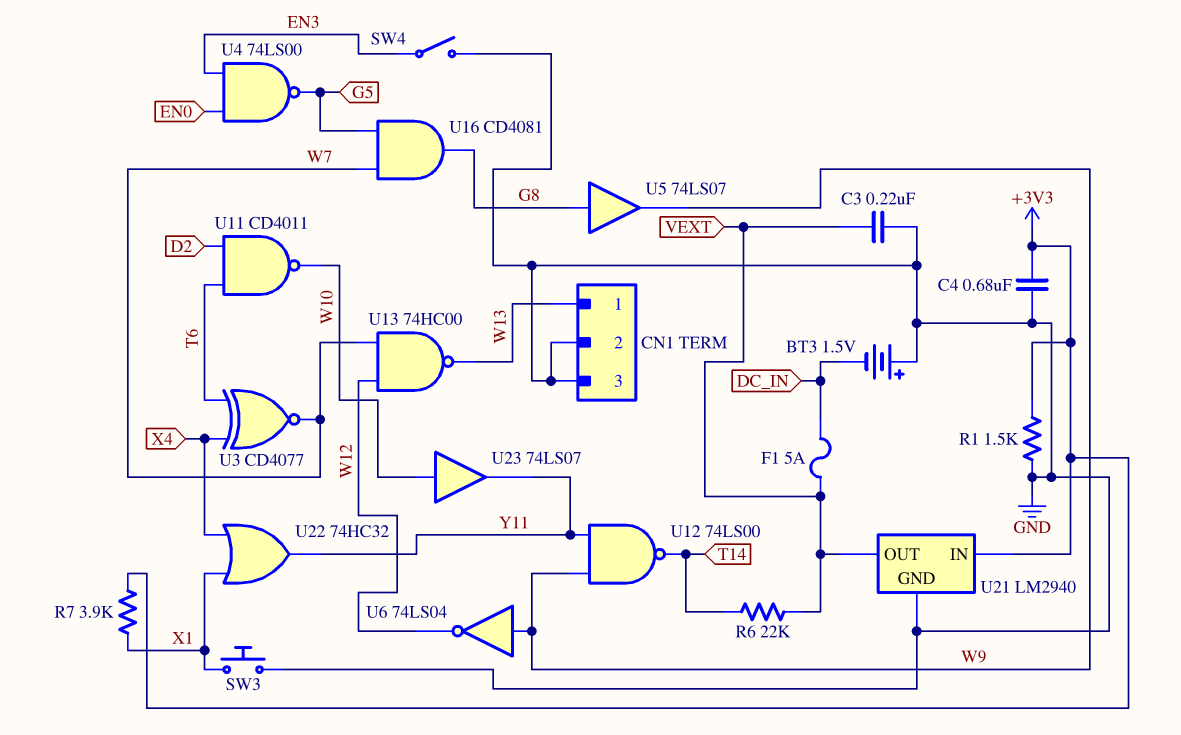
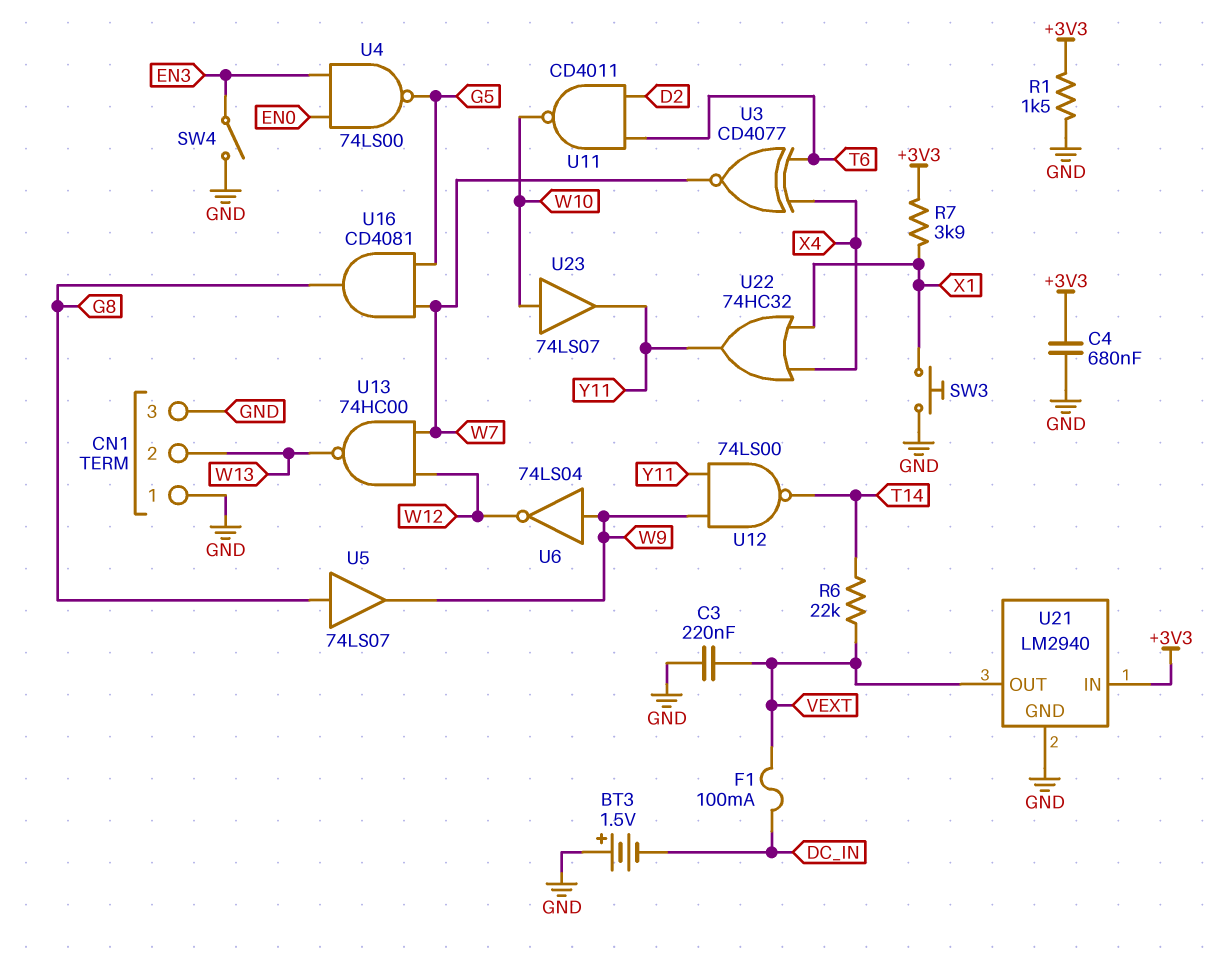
CN1 pin 1: W13 -> GND
CN1 pin 2: GND -> W13
F1: 5A (DC_IN, VEXT) -> 100mA (DC_IN, VEXT)

